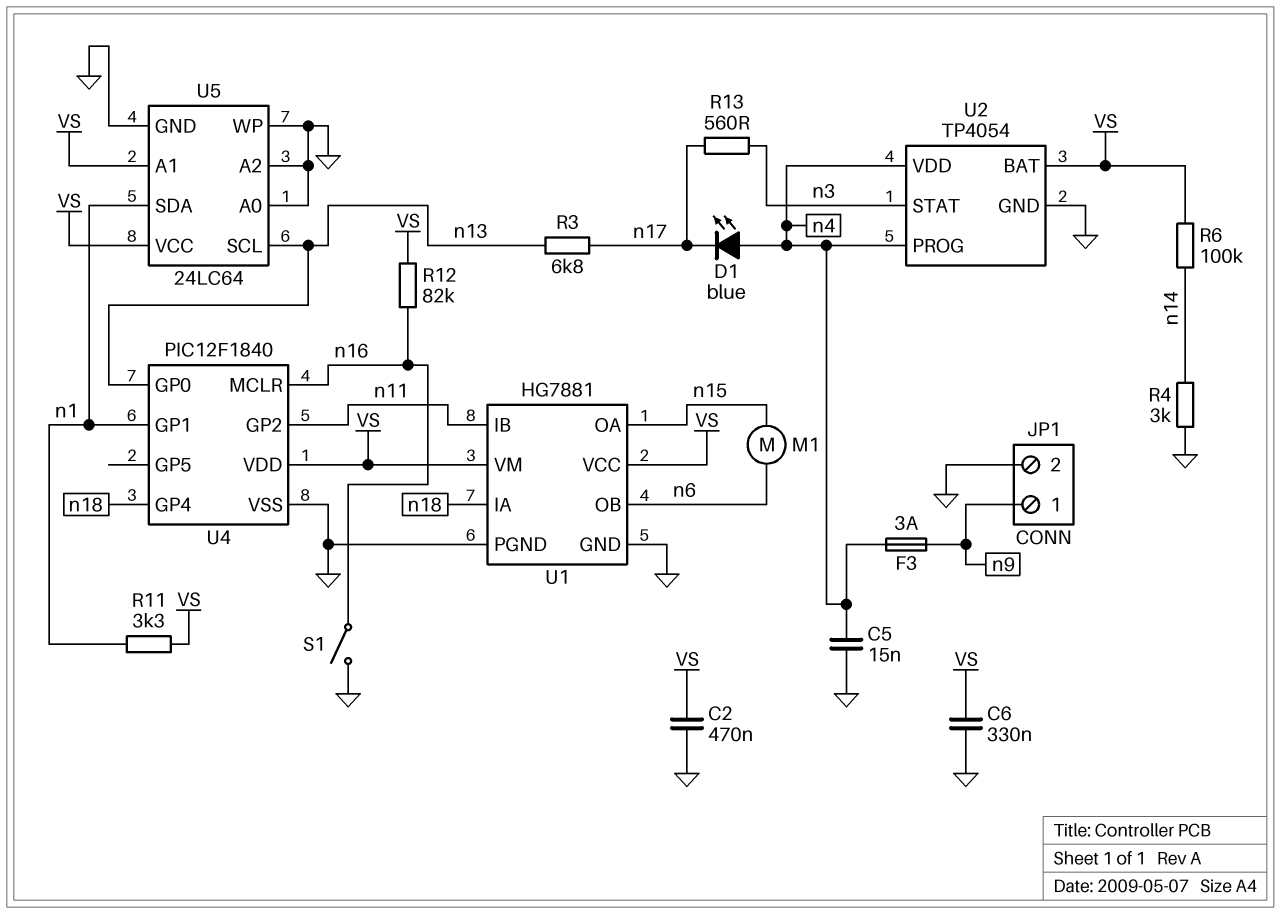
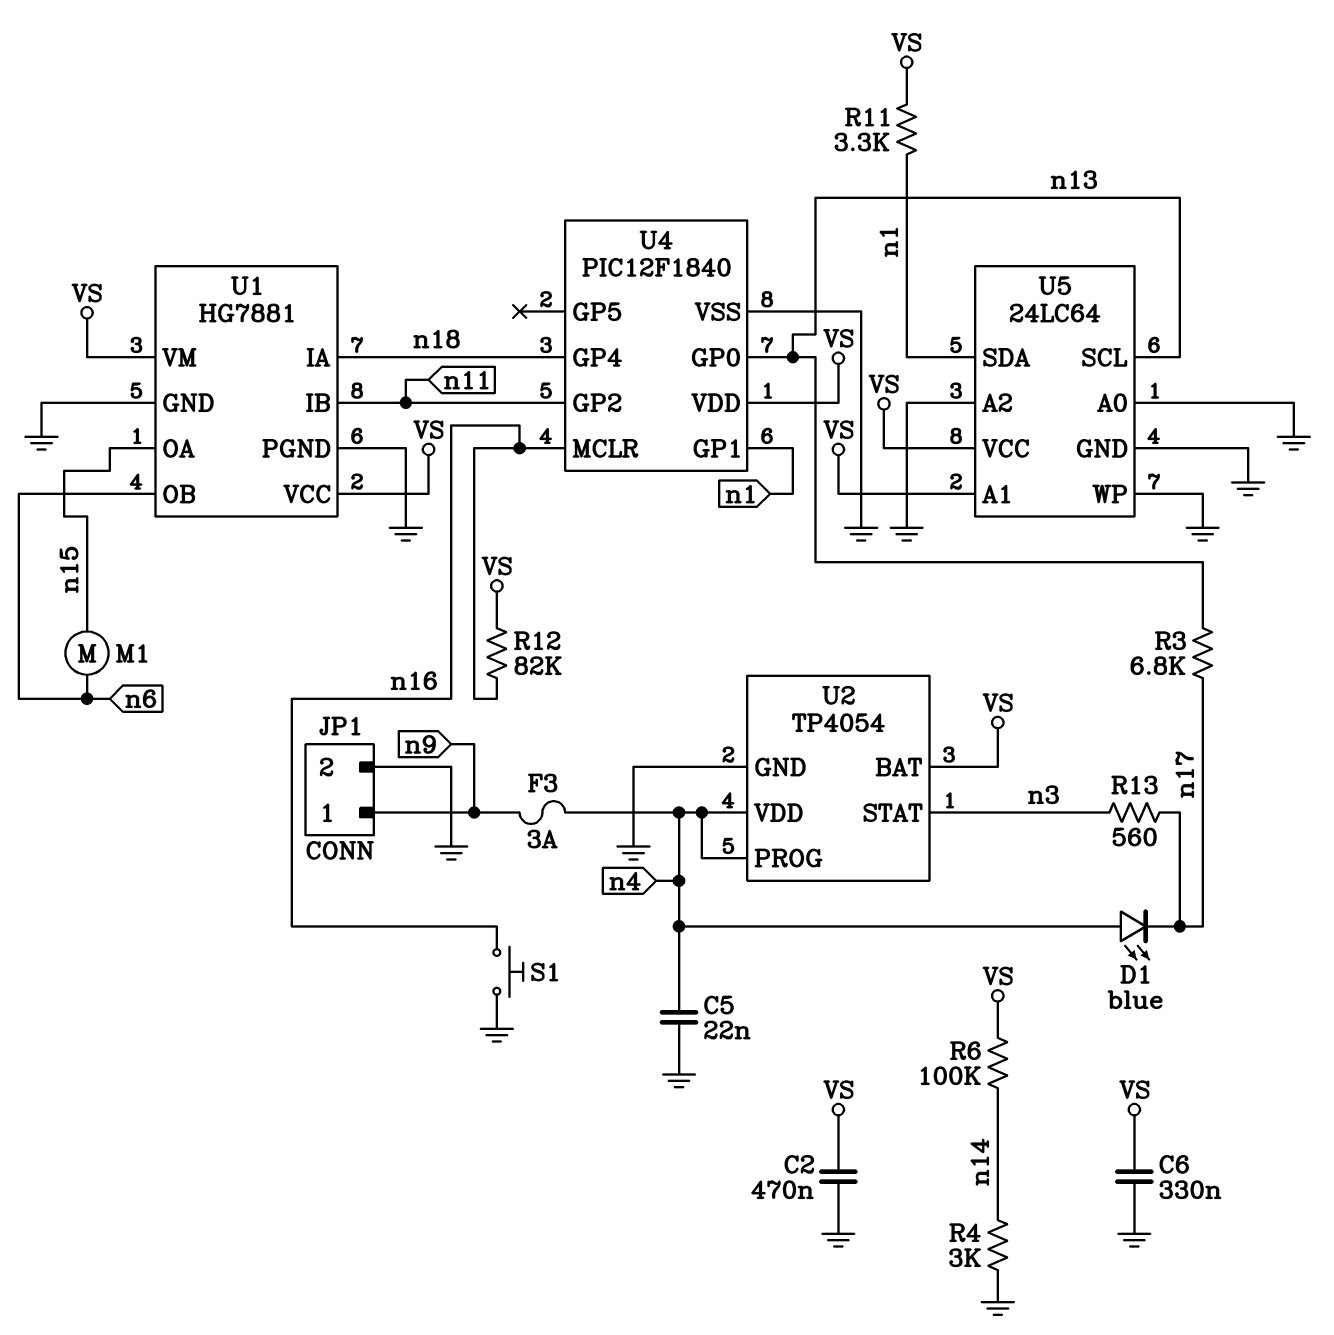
C5: 15nF (GND, n4) -> 22nF (GND, n4)
S1: switch (GND, n16) -> button (GND, n16)

